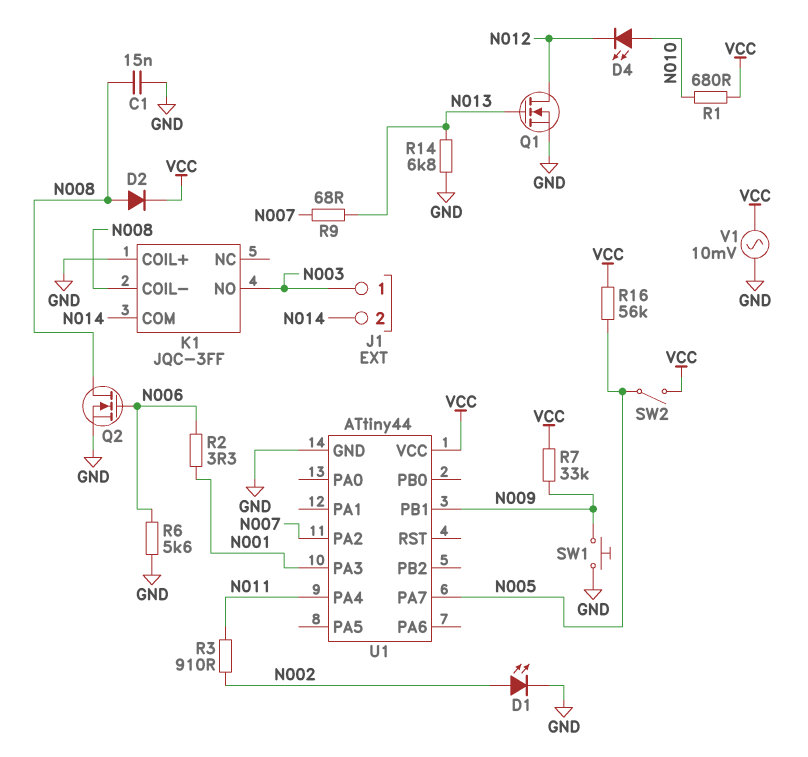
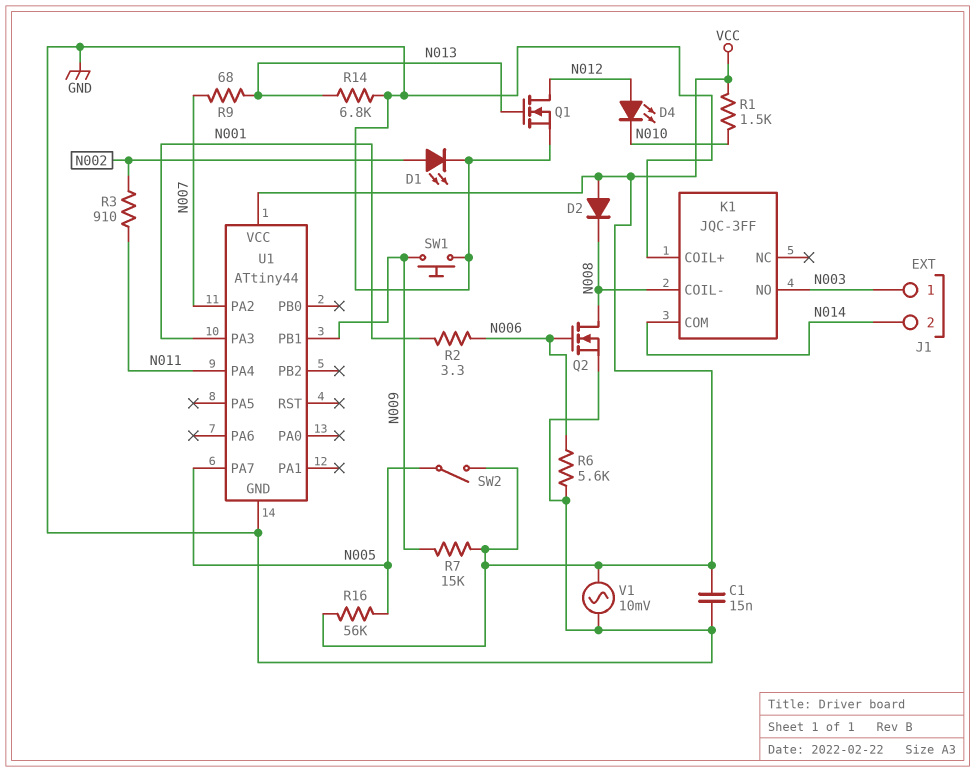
C1: 15nF (GND, N008) -> 15nF (GND, VCC)
D2: diode (A N008, K VCC) -> diode (A VCC, K N008)
D4: LED (A N010, K N012) -> LED (A N012, K N010)
R1: 680 (N010, VCC) -> 1.5k (N010, VCC)
R7: 33k (N009, VCC) -> 15k (N009, VCC)

